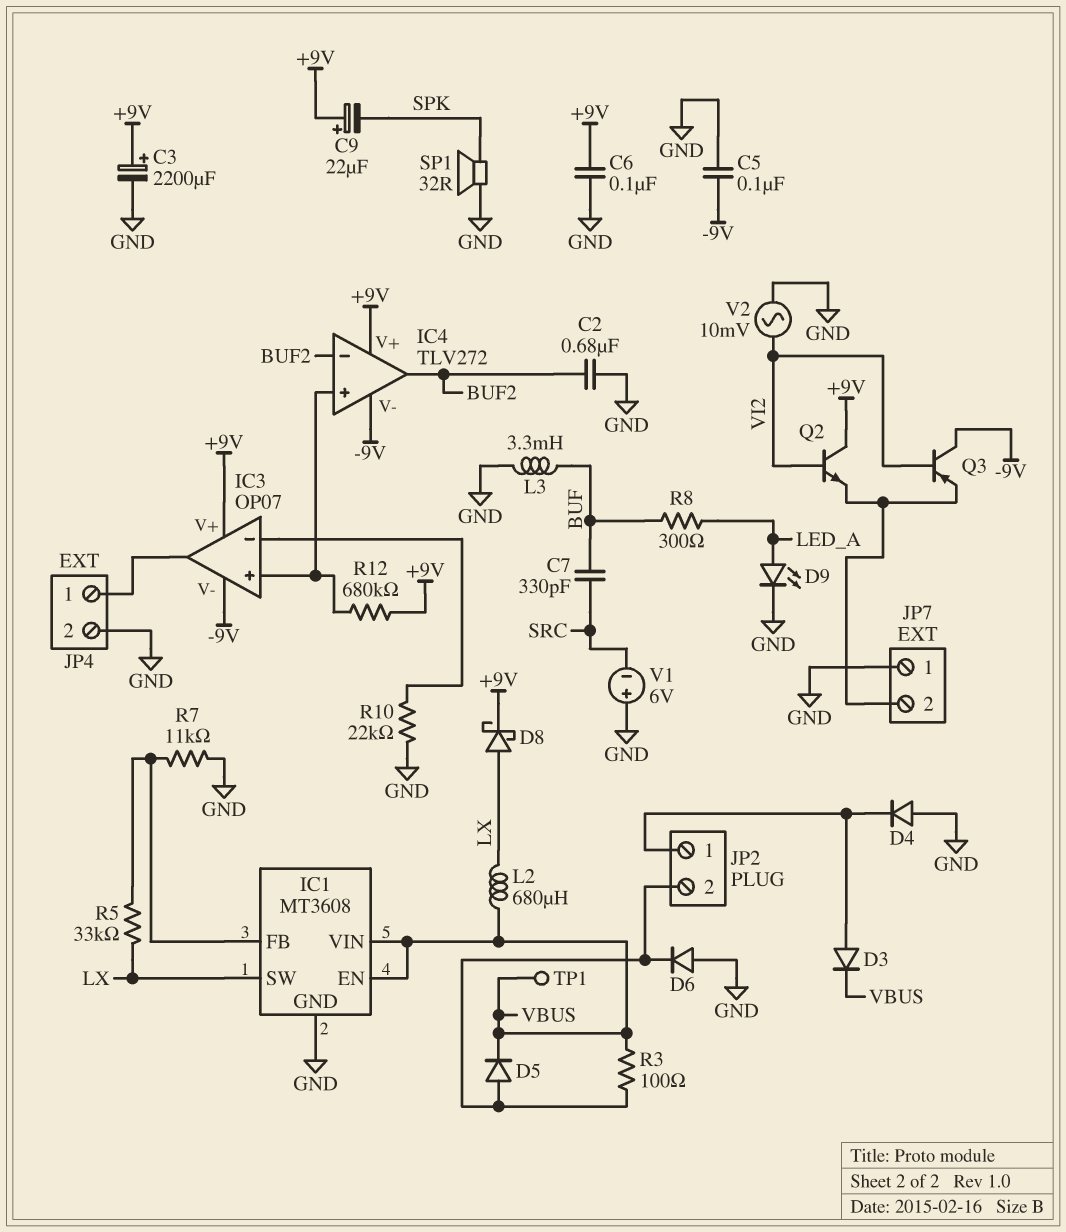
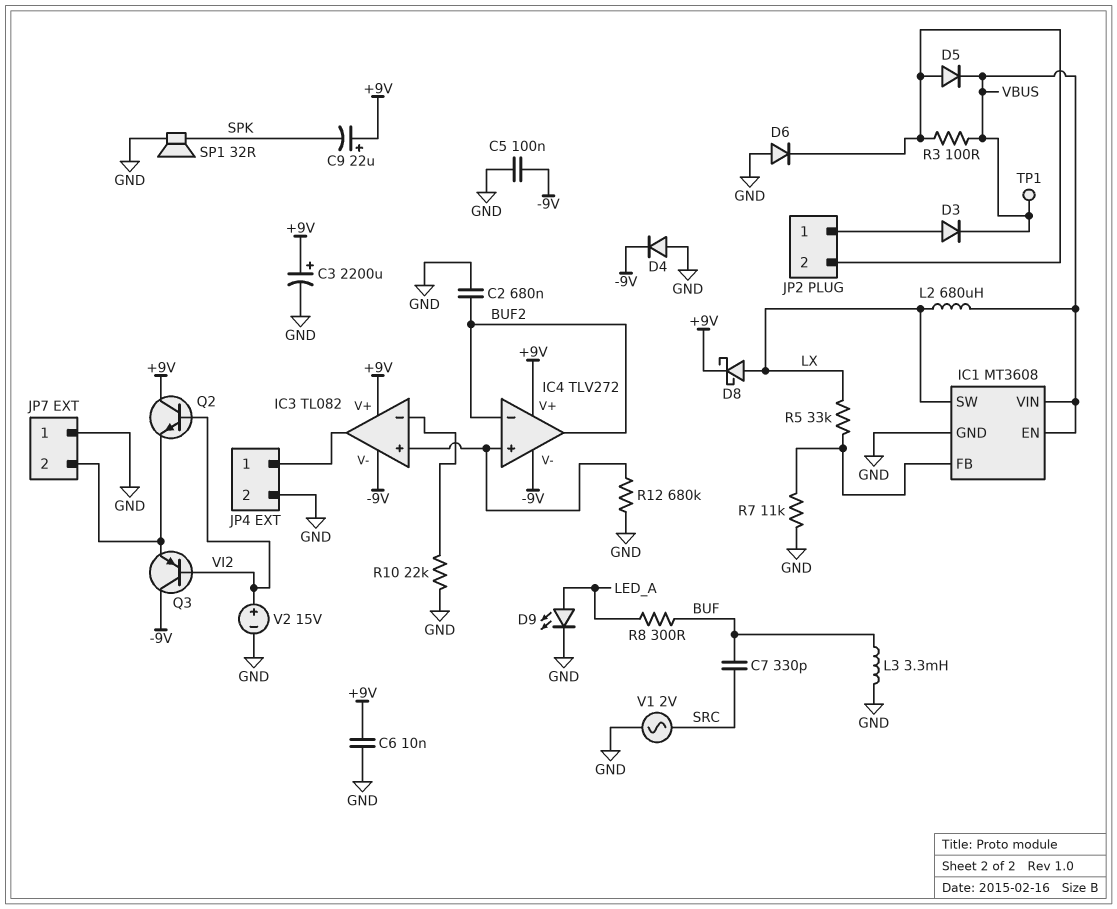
C6: 100nF (+9V, GND) -> 10nF (+9V, GND)
D4: diode (A GND, K JP2/1) -> diode (A GND, K -9V)
IC3: OP07 -> TL082
R12: 680k (+9V, IC3/in+) -> 680k (GND, IC3/in+)
V1: 6V (plus GND, minus SRC) -> AC 2V (GND, SRC)
V2: AC 10mV (GND, VI2) -> 15V (plus VI2, minus GND)

